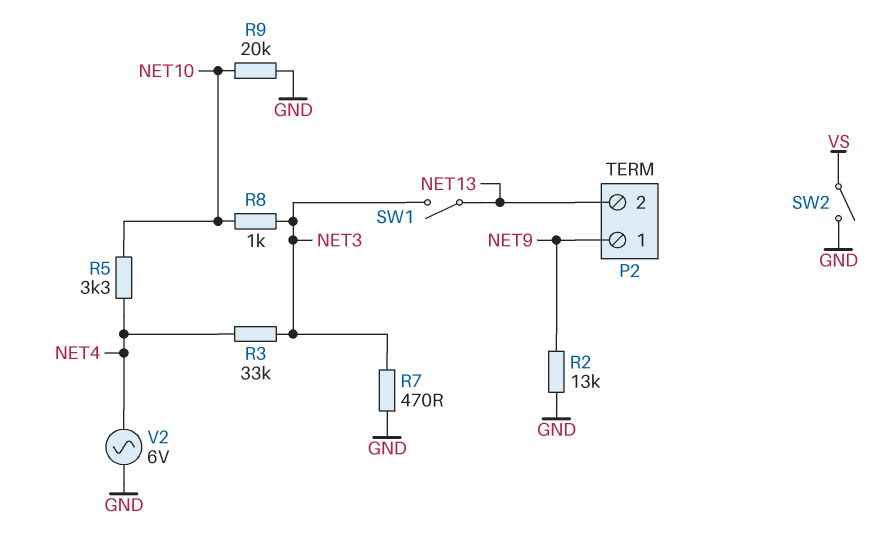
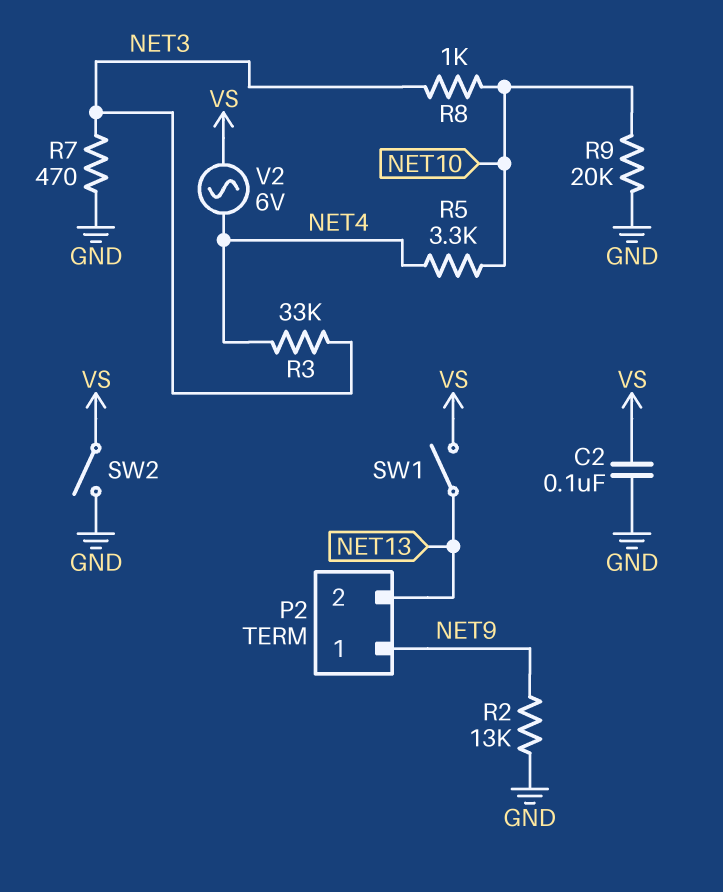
C2: none -> 100nF (GND, VS)
SW1: switch (NET3, NET13) -> switch (NET13, VS)
V2: AC 6V (GND, NET4) -> AC 6V (NET4, VS)

